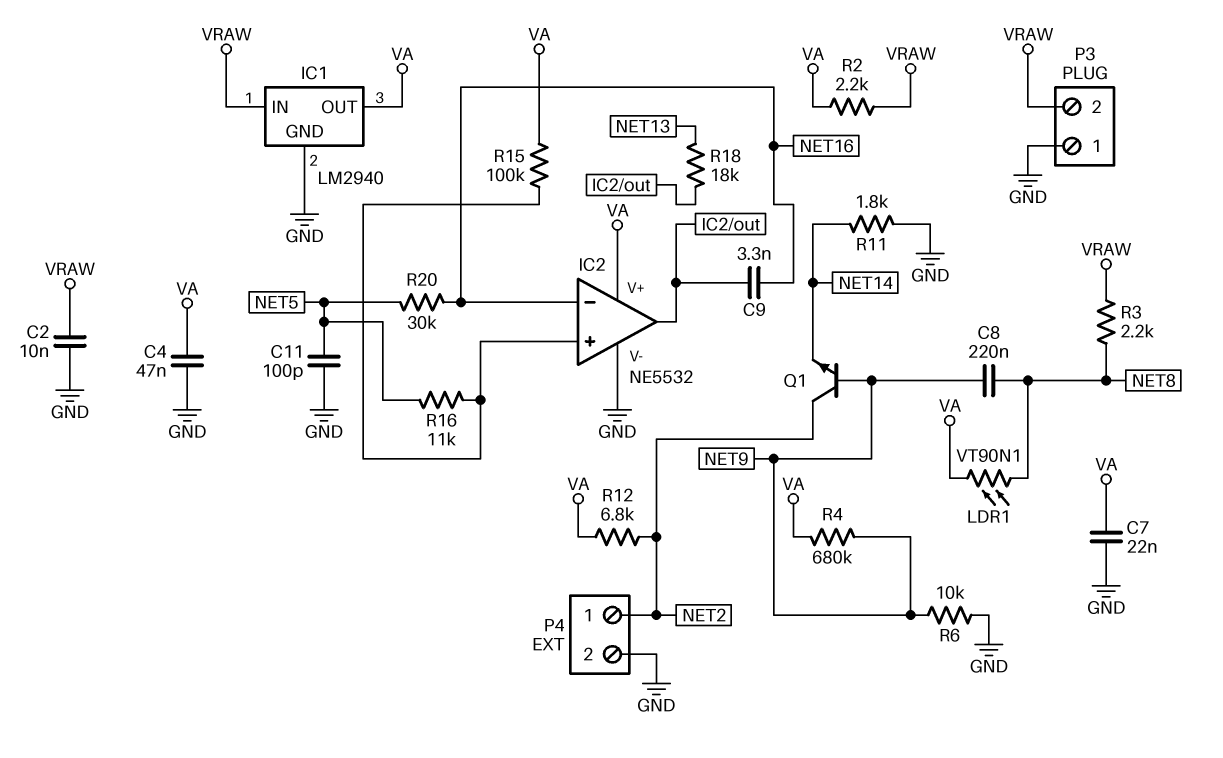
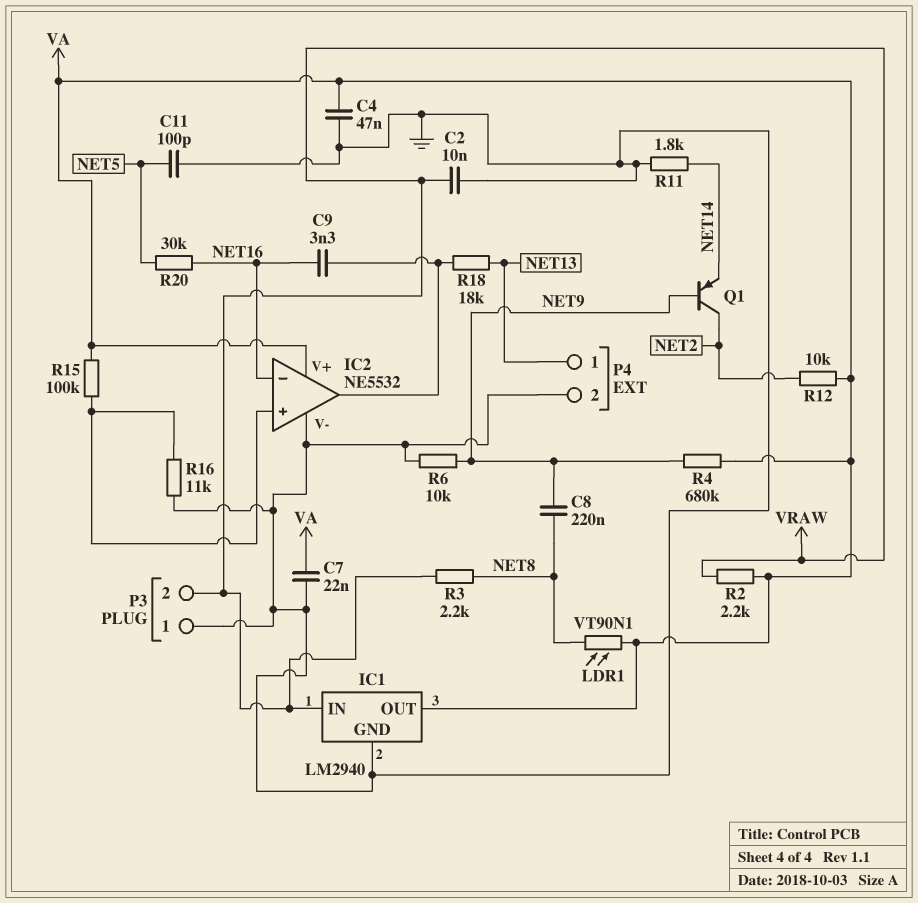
P4 pin 1: NET2 -> NET13
Q1: NPN (B NET9, C NET2, E NET14) -> PNP (B NET9, C NET2, E NET14)
R12: 6.8k (NET2, VA) -> 10k (NET2, VA)
R16: 11k (IC2/in+, NET5) -> 11k (GND, IC2/in+)

